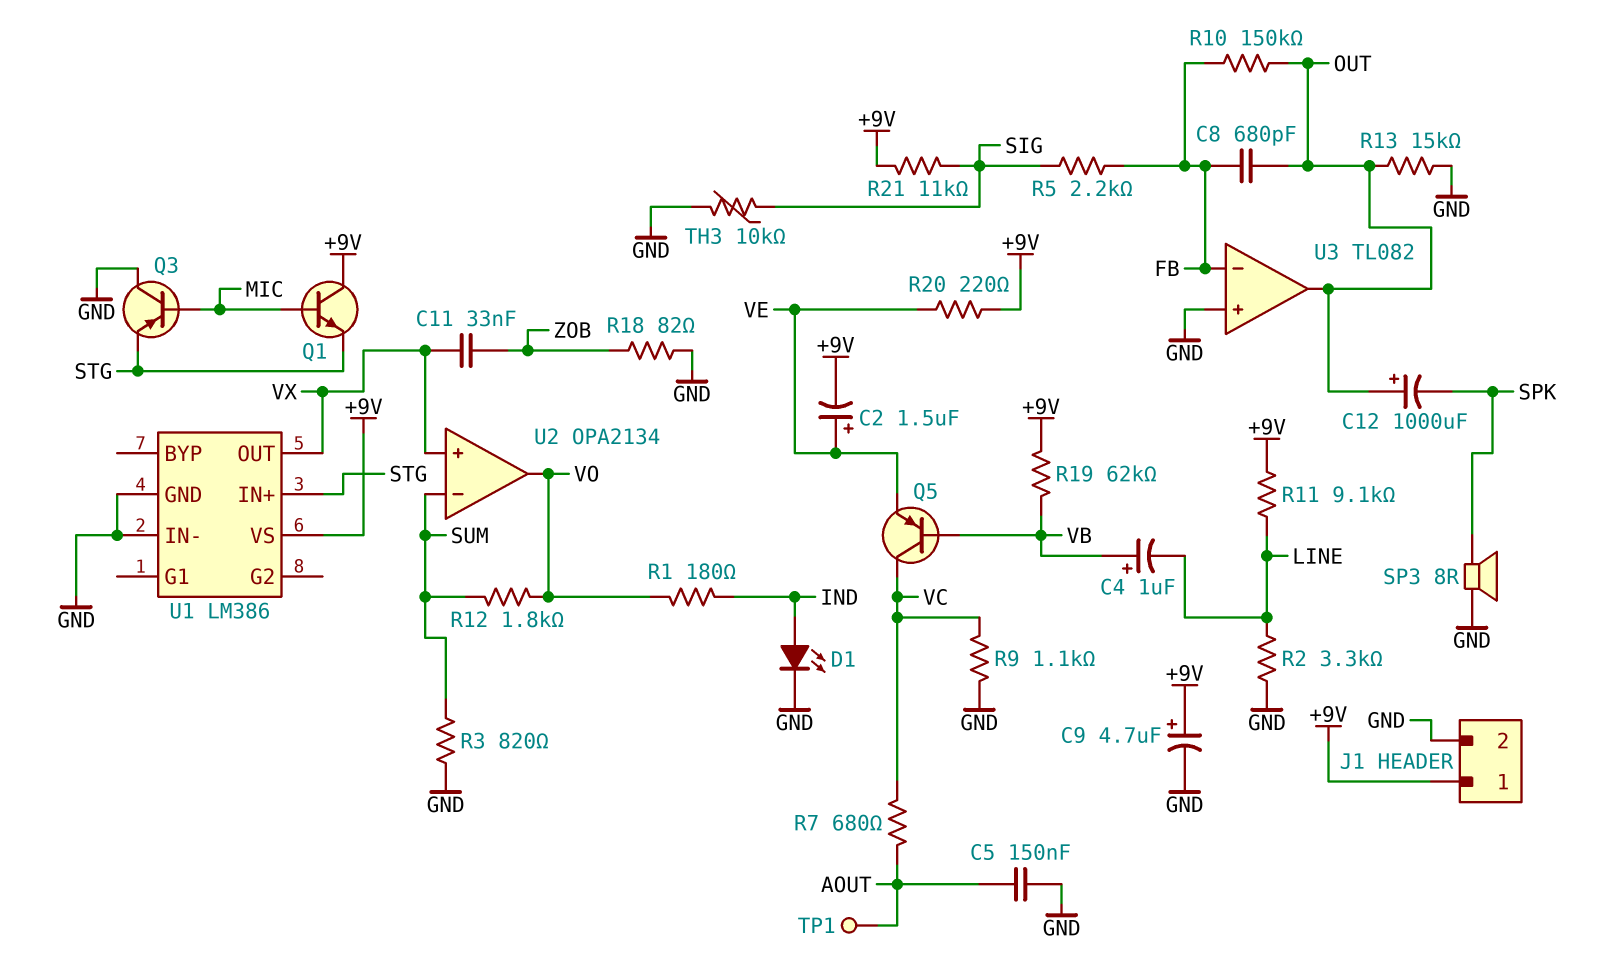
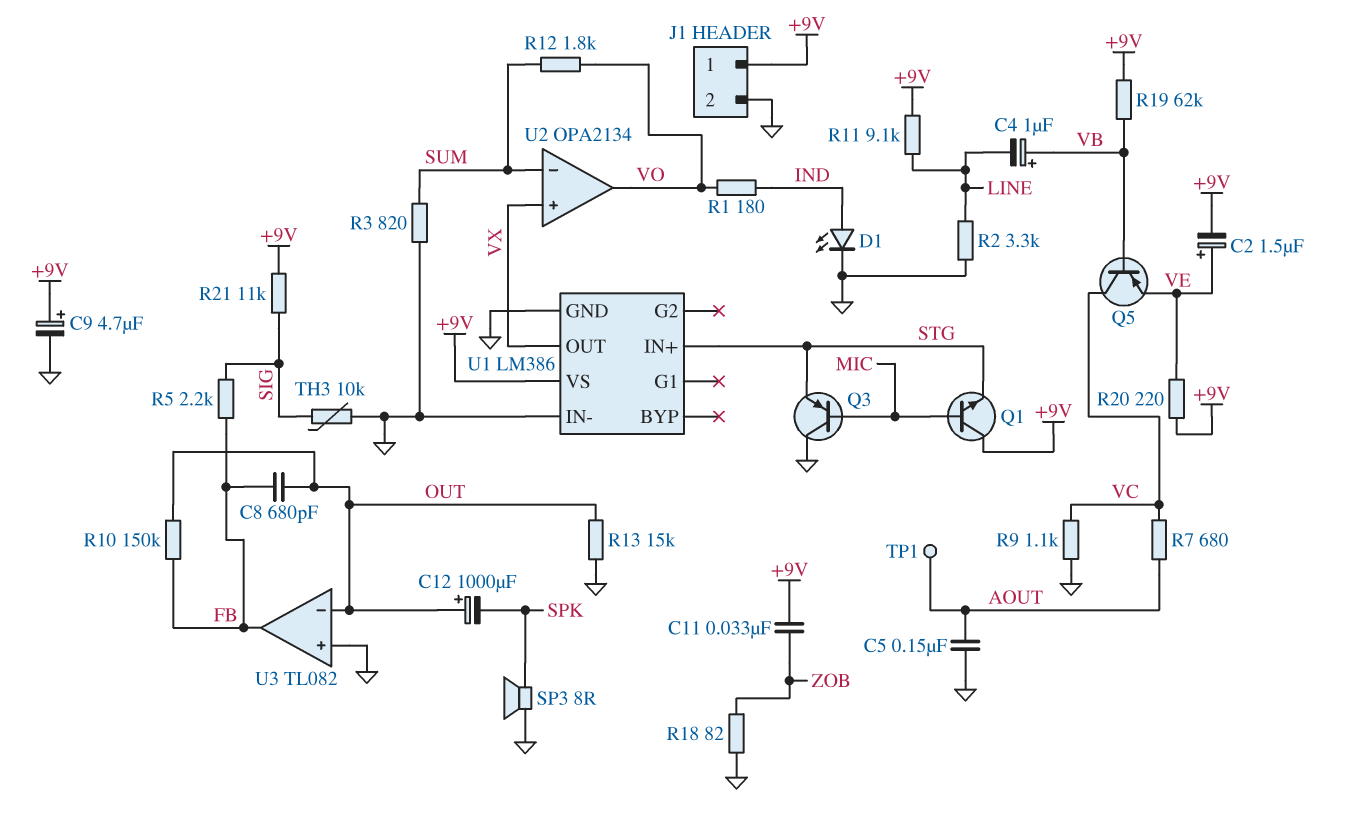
C11: 33nF (VX, ZOB) -> 33nF (+9V, ZOB)
U3 pin in-: FB -> OUT
U3 pin out: OUT -> FB

